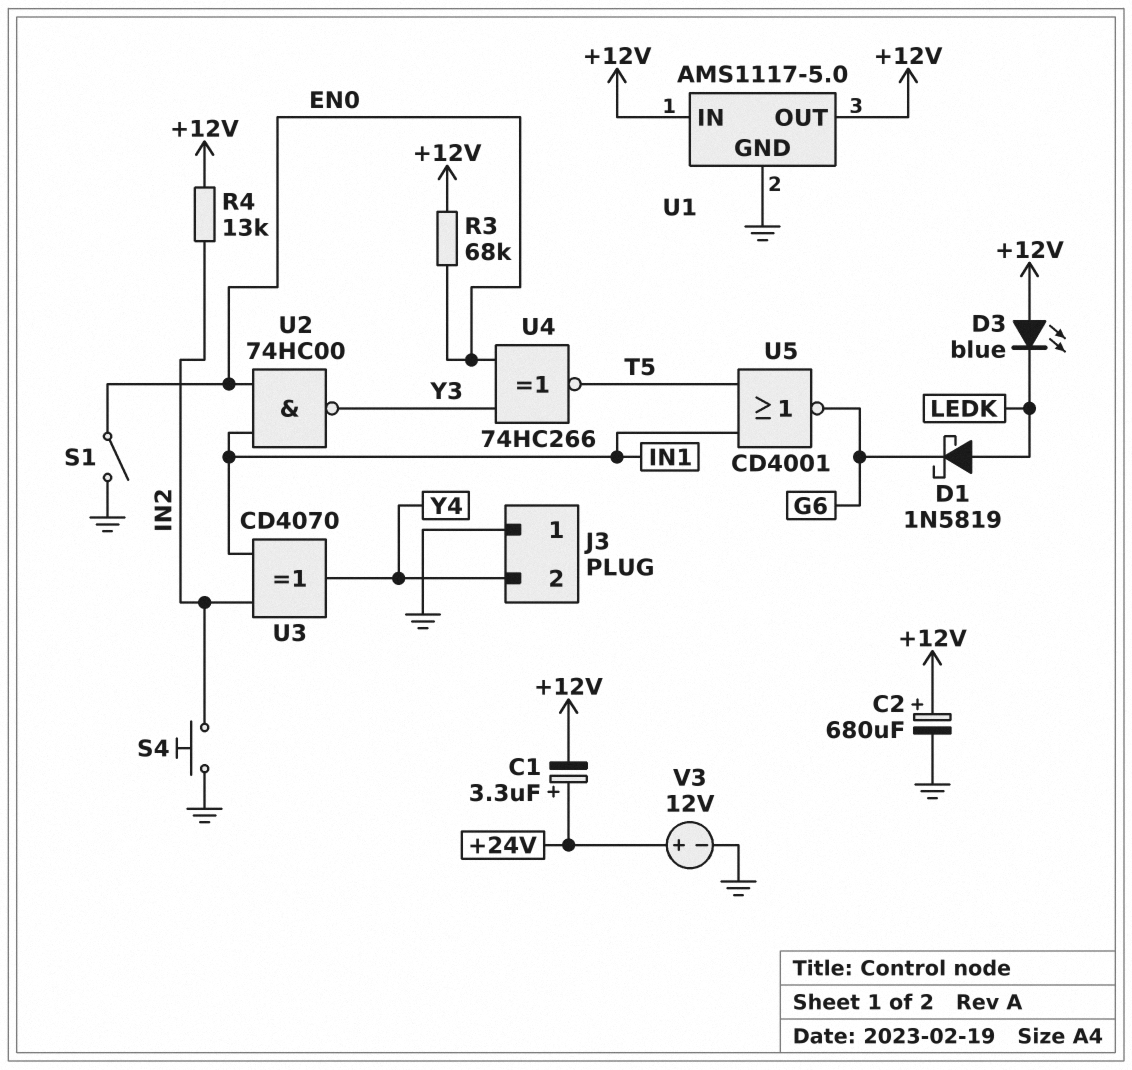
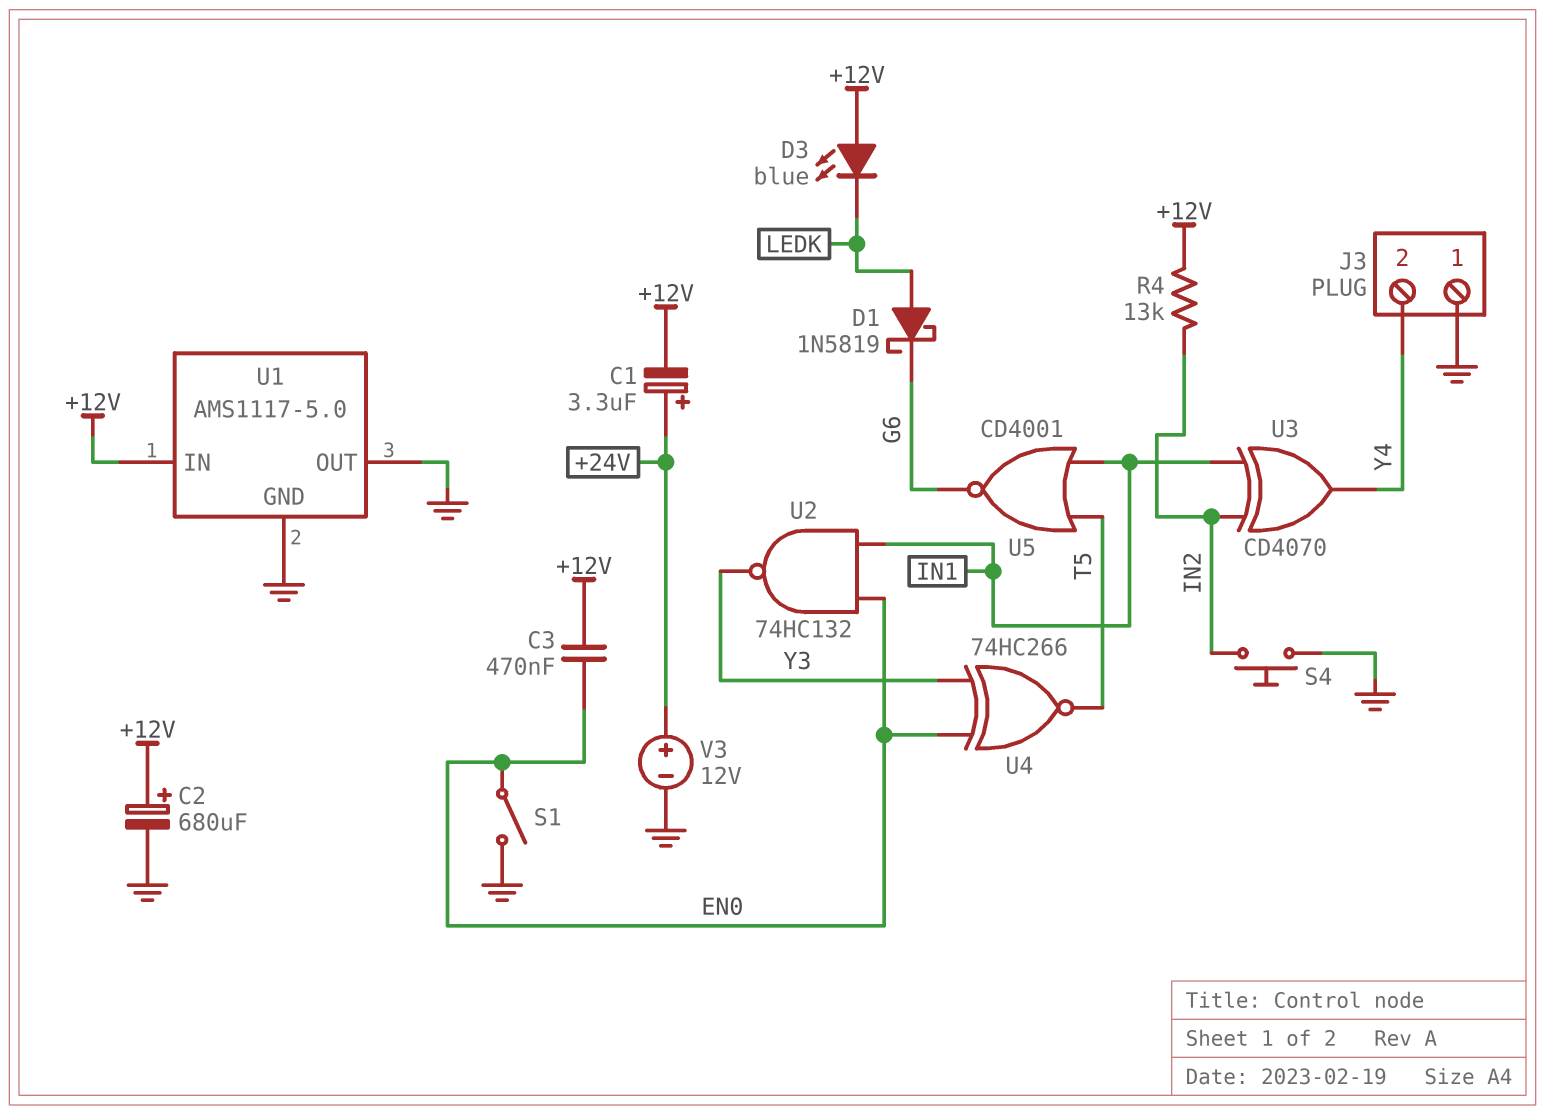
C3: none -> 470nF (+12V, EN0)
R3: 68k (+12V, EN0) -> none
U1 pin OUT: +12V -> GND
U2: NAND 74HC00 (in EN0, in IN1, out Y3) -> NAND 74HC132 (in EN0, in IN1, out Y3)

